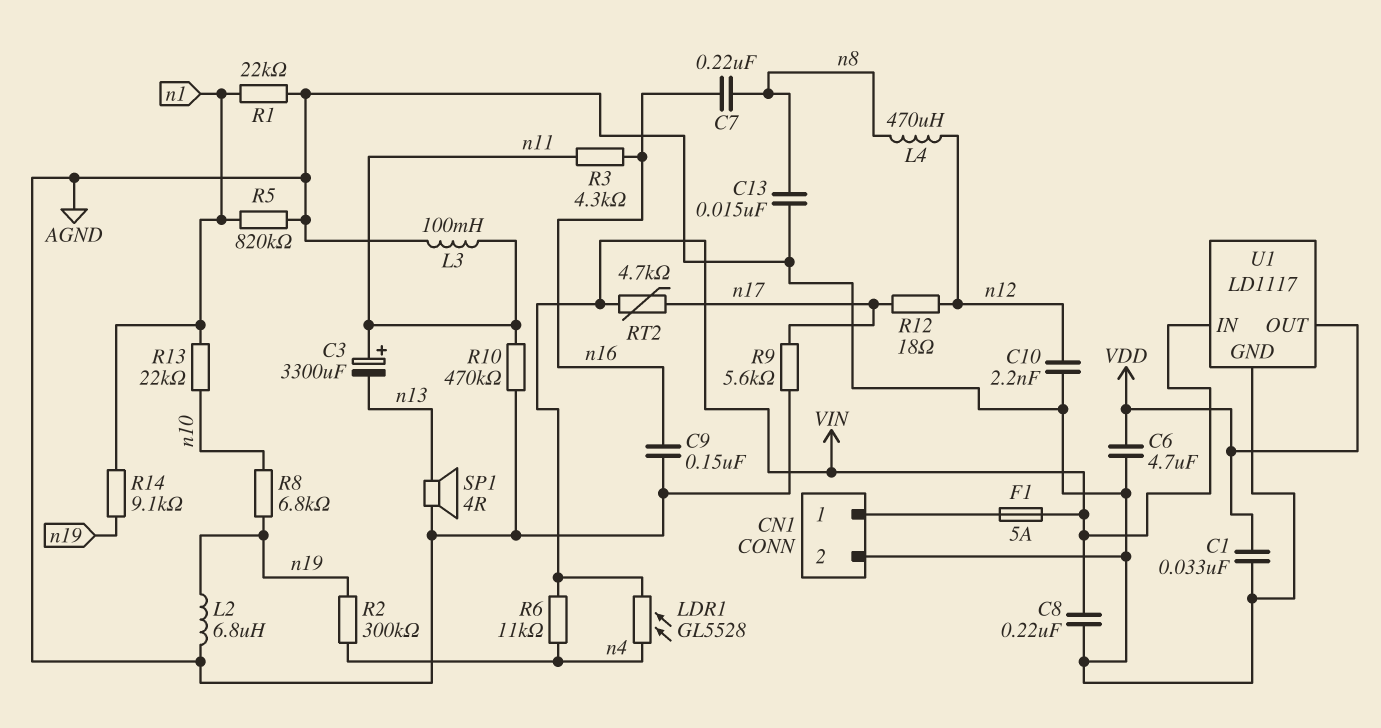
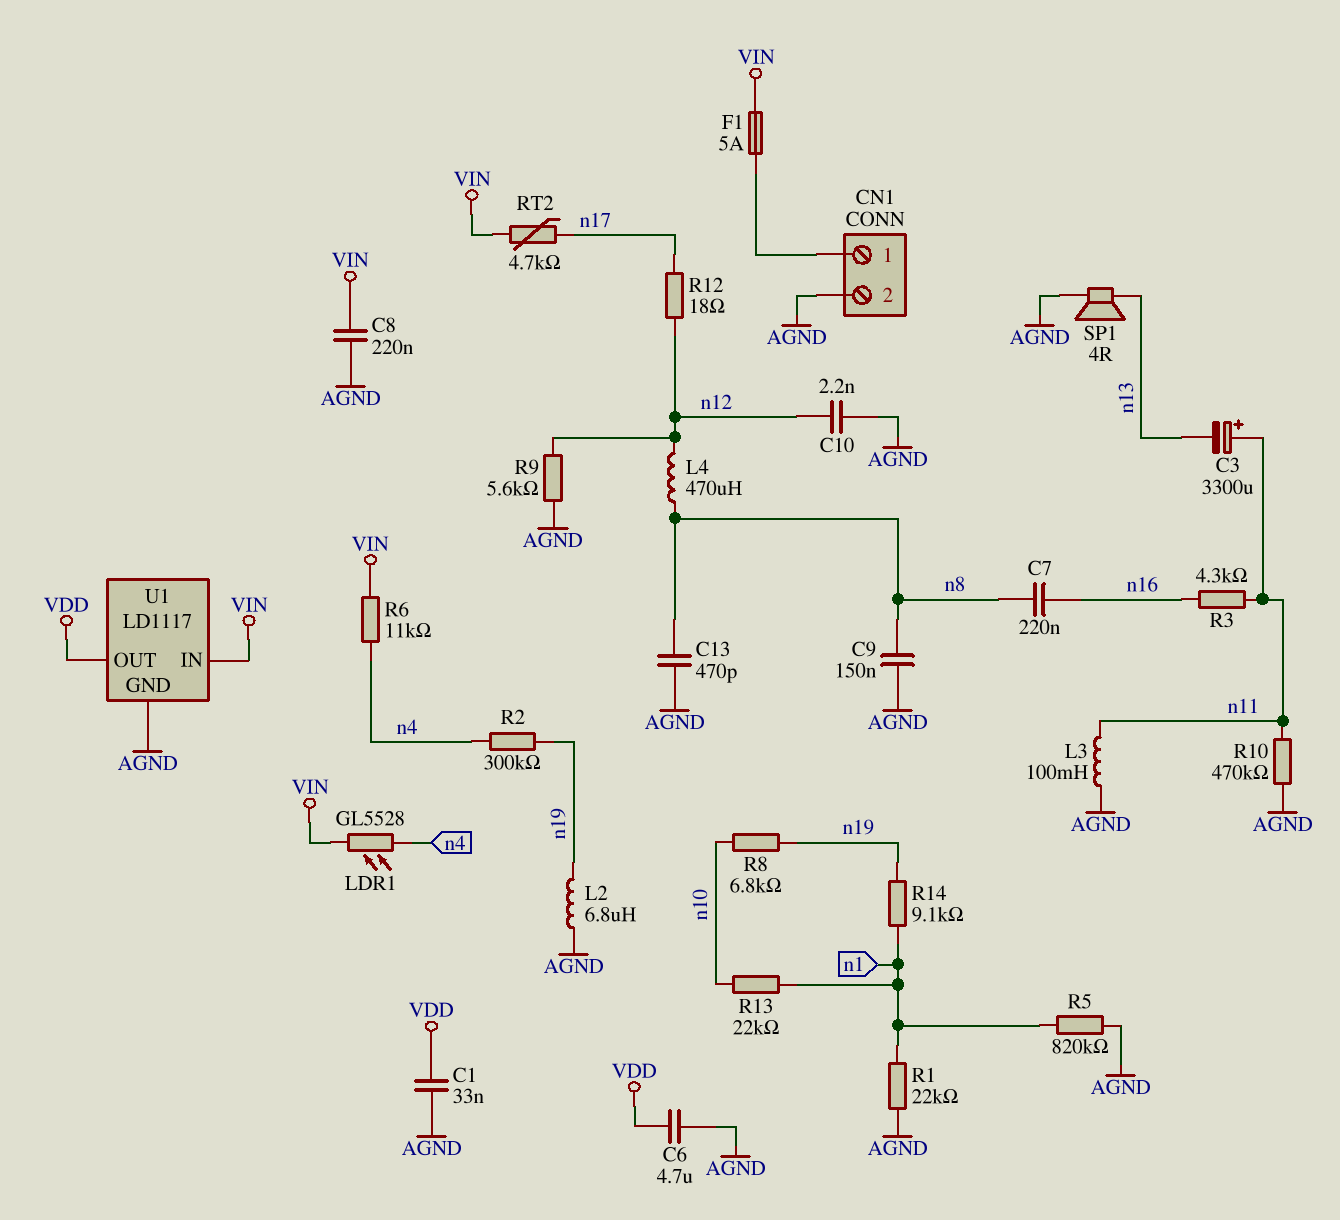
C9: 150nF (AGND, n16) -> 150nF (AGND, n8)
C13: 15nF (AGND, n8) -> 470pF (AGND, n8)
R9: 5.6k (AGND, n17) -> 5.6k (AGND, n12)

